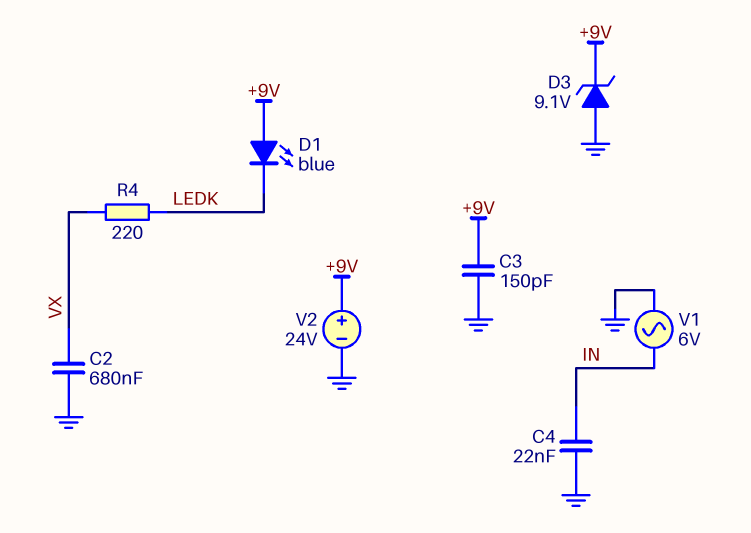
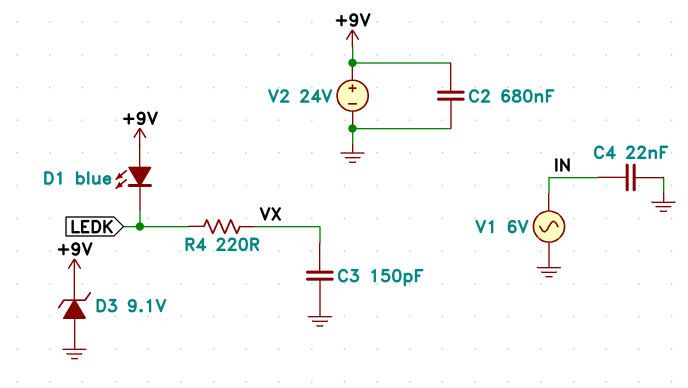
C2: 680nF (GND, VX) -> 680nF (+9V, GND)
C3: 150pF (+9V, GND) -> 150pF (GND, VX)

